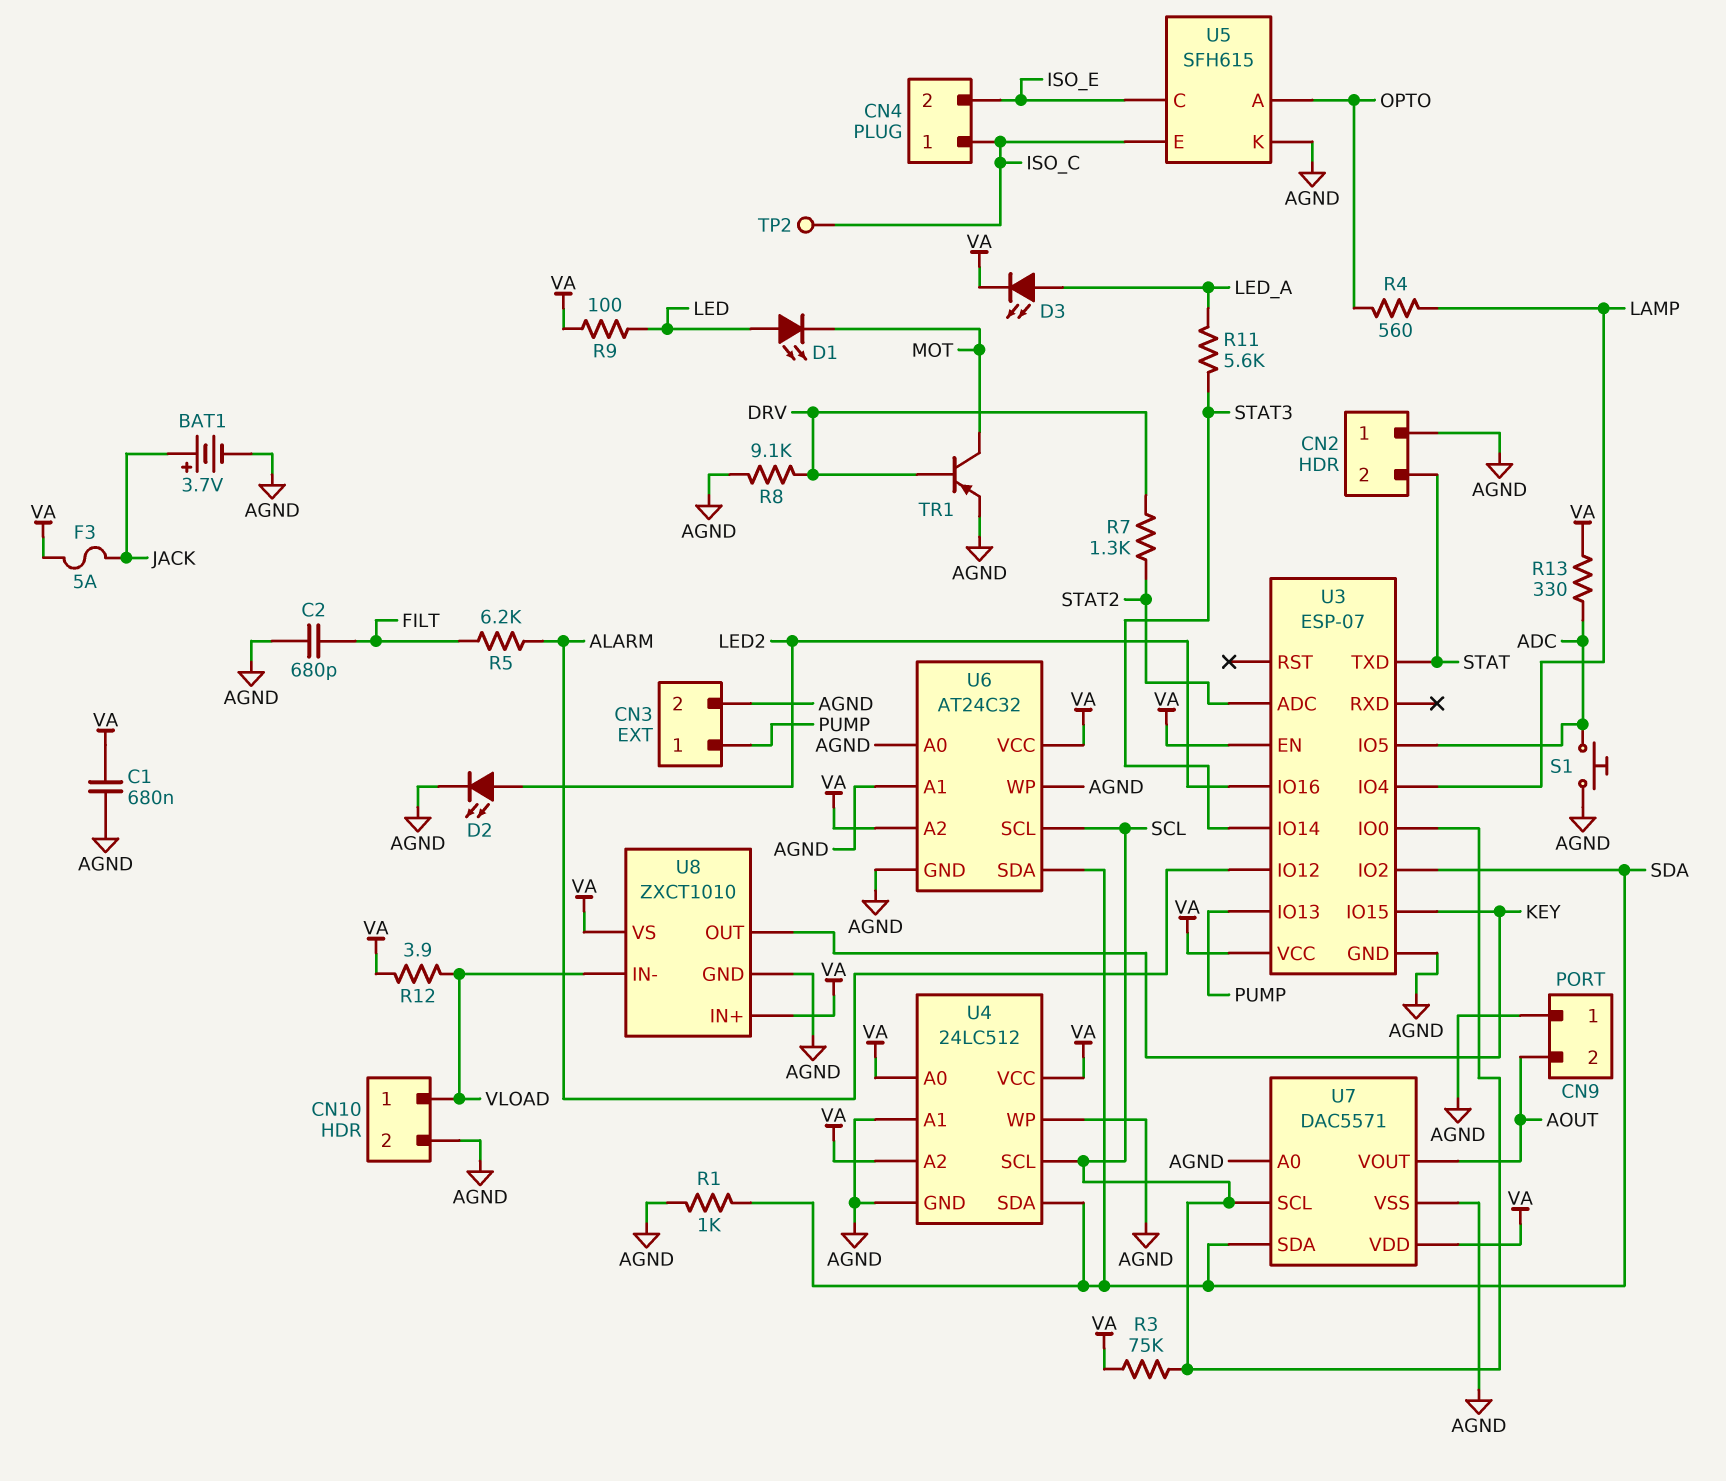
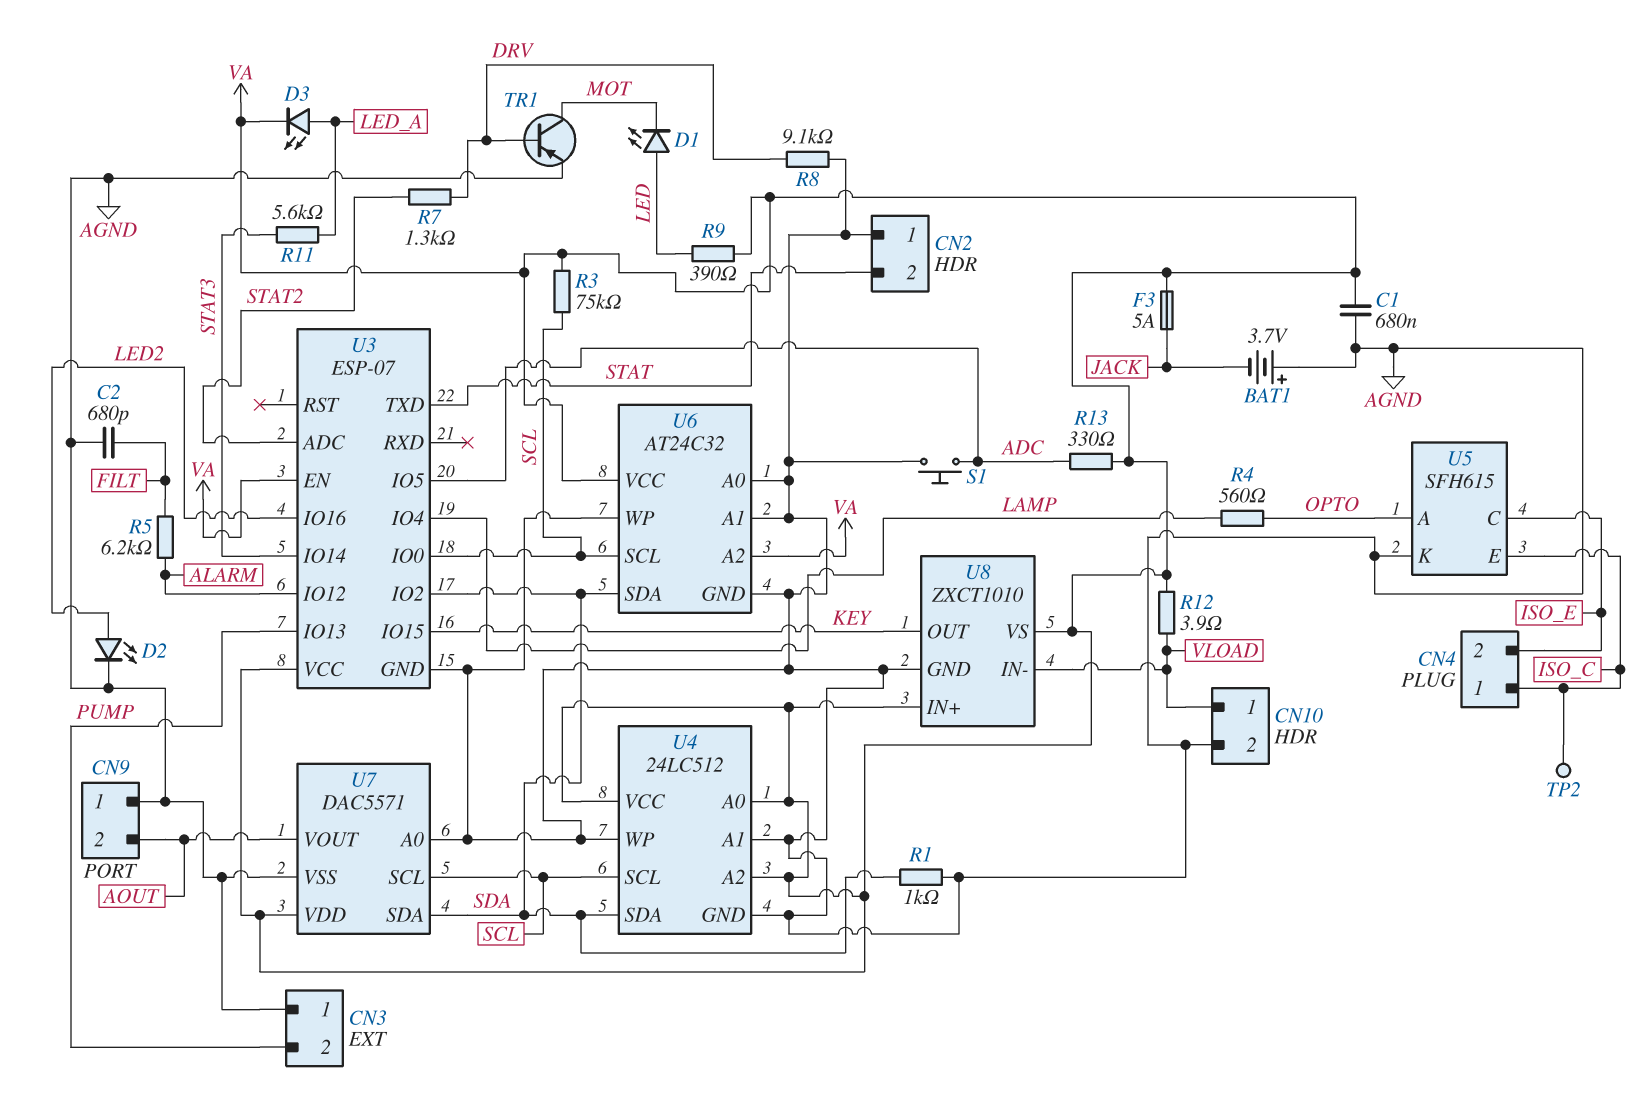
BAT1: 3.7V (plus JACK, minus AGND) -> 3.7V (plus AGND, minus JACK)
CN3 pin 1: PUMP -> AGND
CN3 pin 2: AGND -> PUMP
R9: 100 (LED, VA) -> 390 (LED, VA)

